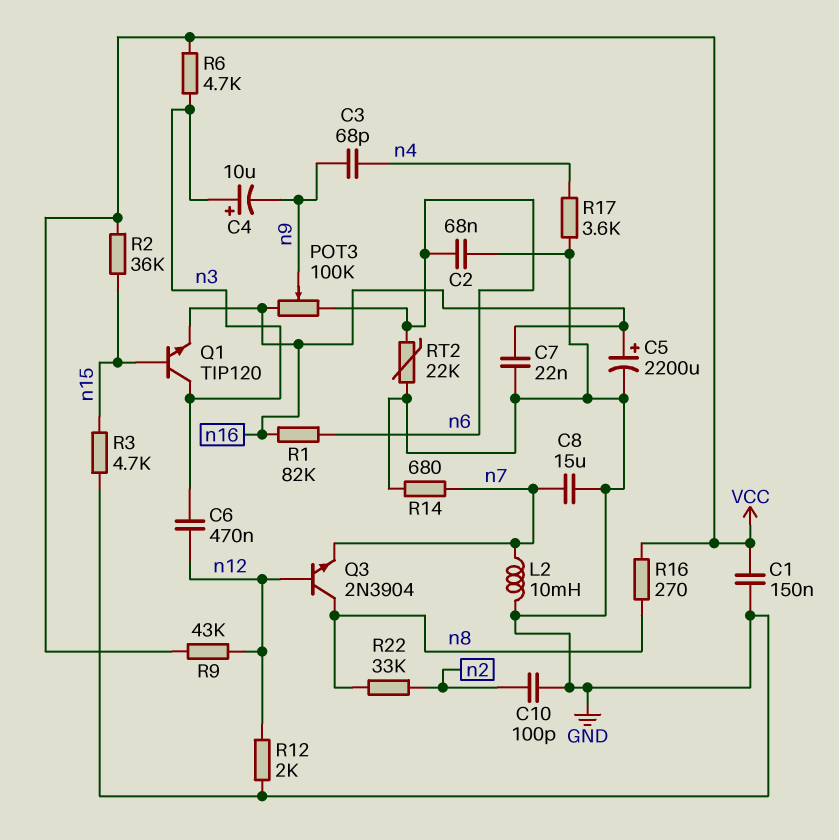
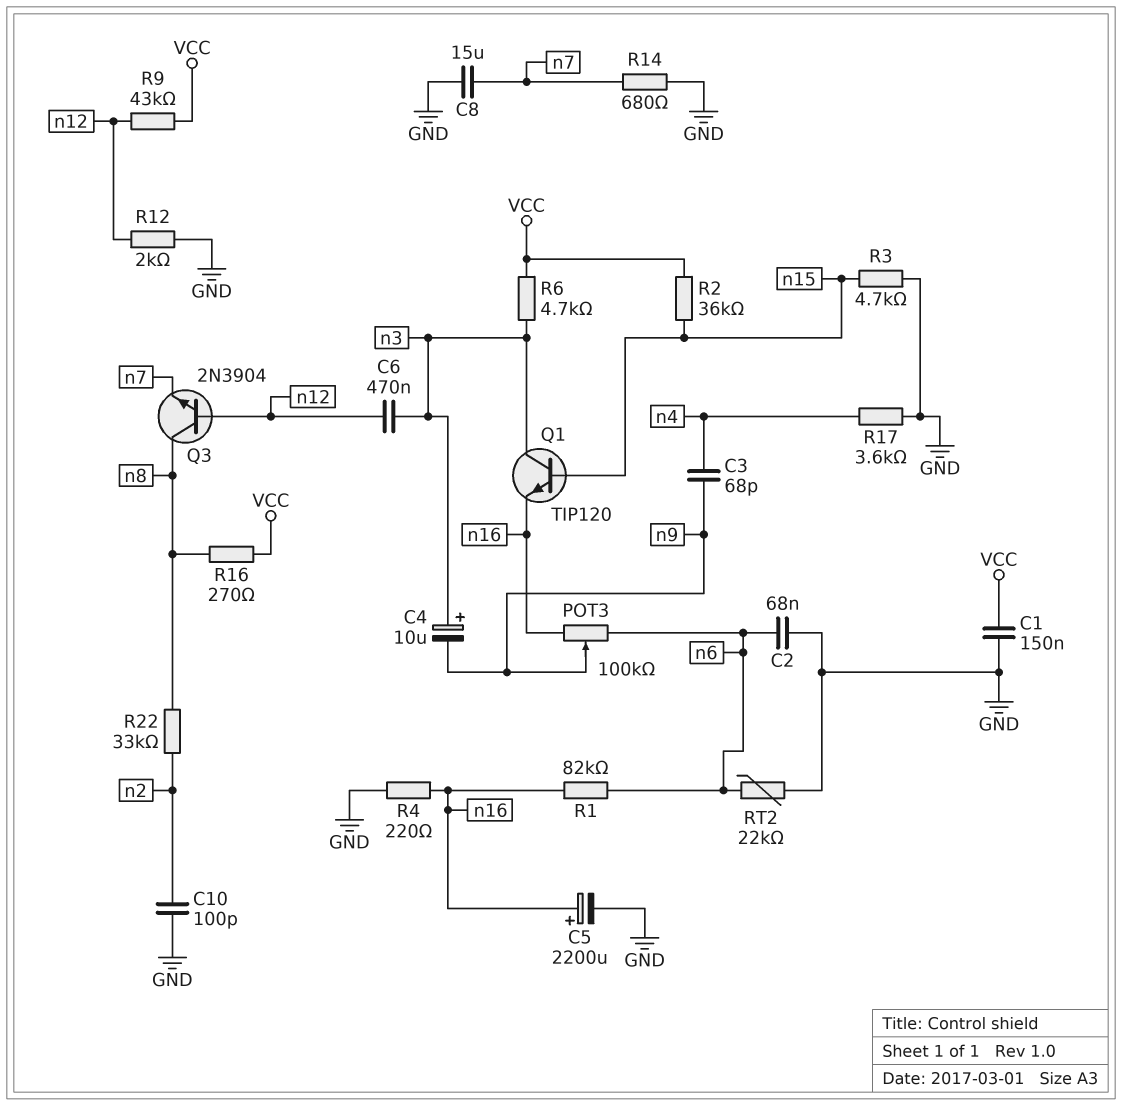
C7: 22nF (GND, n16) -> none
L2: 10mH (GND, n7) -> none
R4: none -> 220 (GND, n16)

